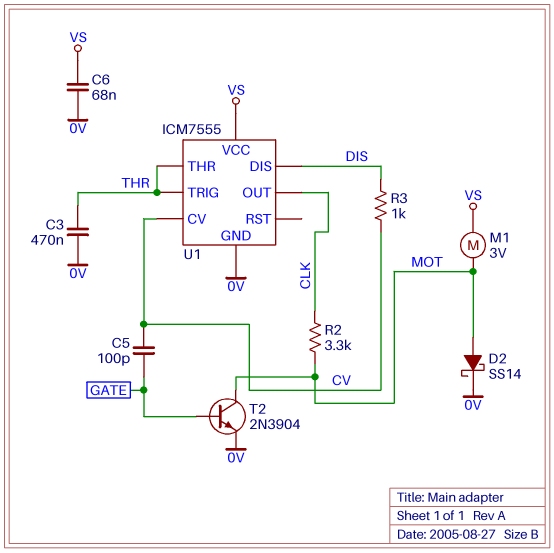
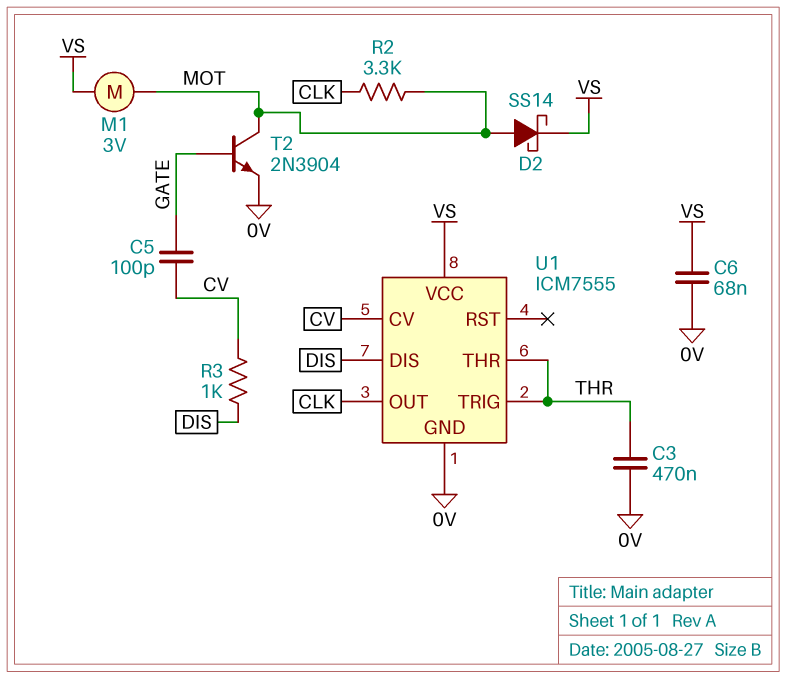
D2: schottky SS14 (A MOT, K 0V) -> schottky SS14 (A MOT, K VS)

